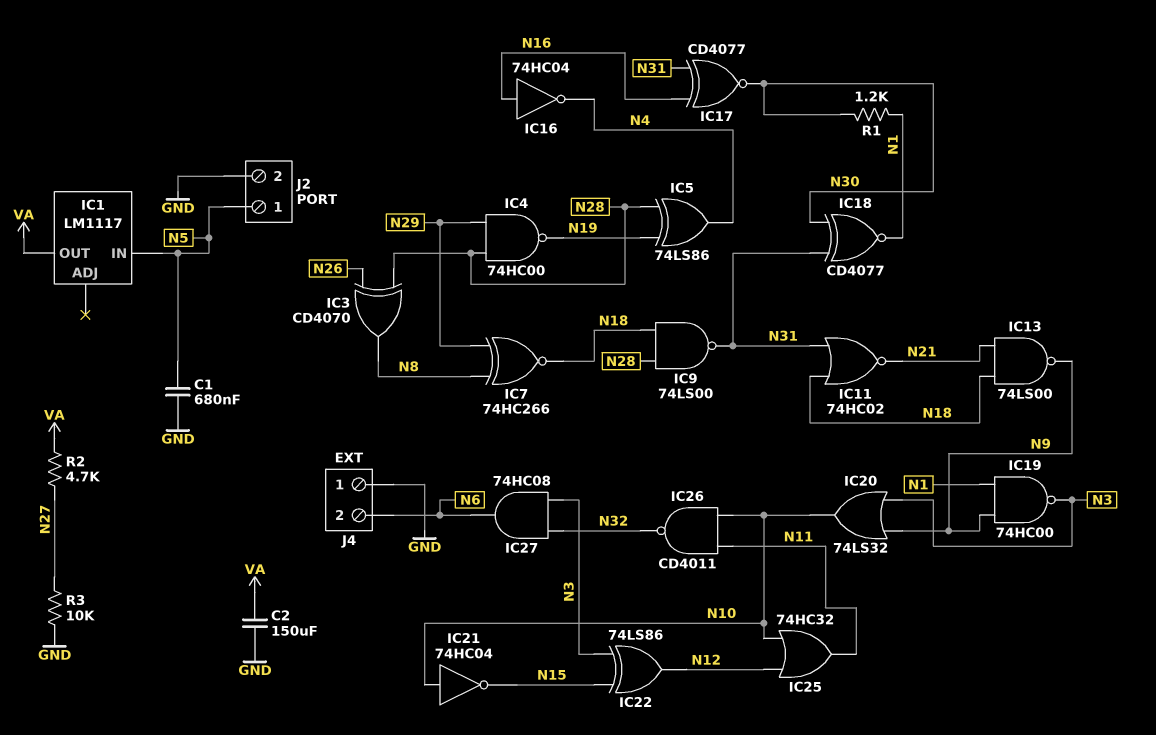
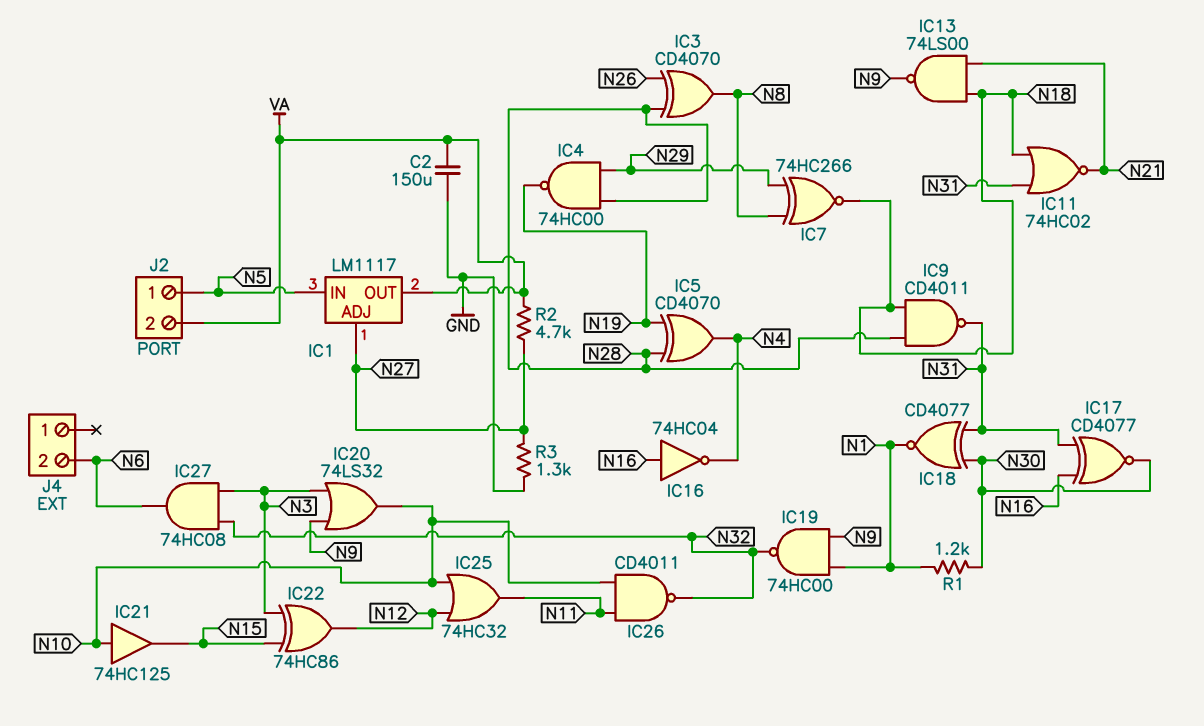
C1: 680nF (GND, N5) -> none
IC1 pin ADJ: none -> N27
IC5: XOR 74LS86 (in N19, in N28, out N4) -> XOR CD4070 (in N19, in N28, out N4)
IC9: NAND 74LS00 (in N18, in N28, out N31) -> NAND CD4011 (in N18, in N28, out N31)
IC19: NAND 74HC00 (in N1, in N9, out N3) -> NAND 74HC00 (in N1, in N9, out N32)
IC21: NOT 74HC04 (in N10, out N15) -> buffer 74HC125 (in N10, out N15)
IC22: XOR 74LS86 (in N3, in N15, out N12) -> XOR 74HC86 (in N3, in N15, out N12)
J2 pin 2: GND -> VA
J4 pin 1: GND -> none
R3: 10k (GND, N27) -> 1.3k (GND, N27)

